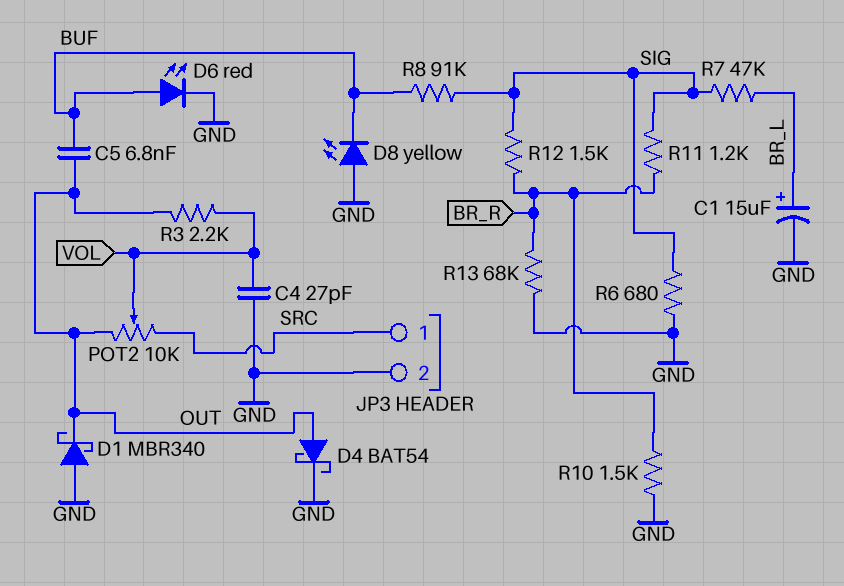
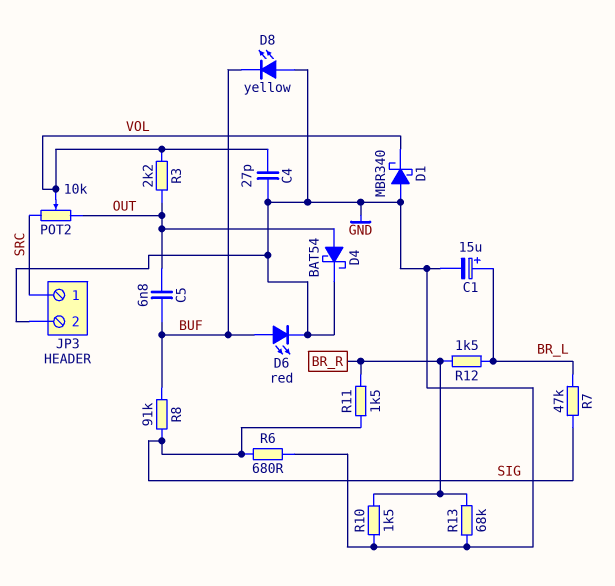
D1: schottky MBR340 (A GND, K OUT) -> schottky MBR340 (A GND, K VOL)
R11: 1.2k (BR_R, SIG) -> 1.5k (BR_R, SIG)
R12: 1.5k (BR_R, SIG) -> 1.5k (BR_L, BR_R)

